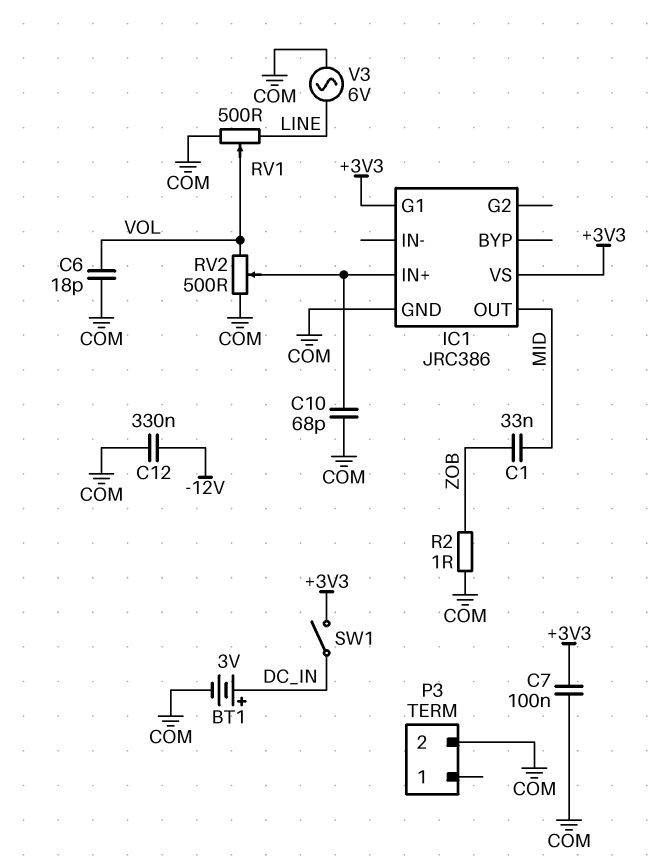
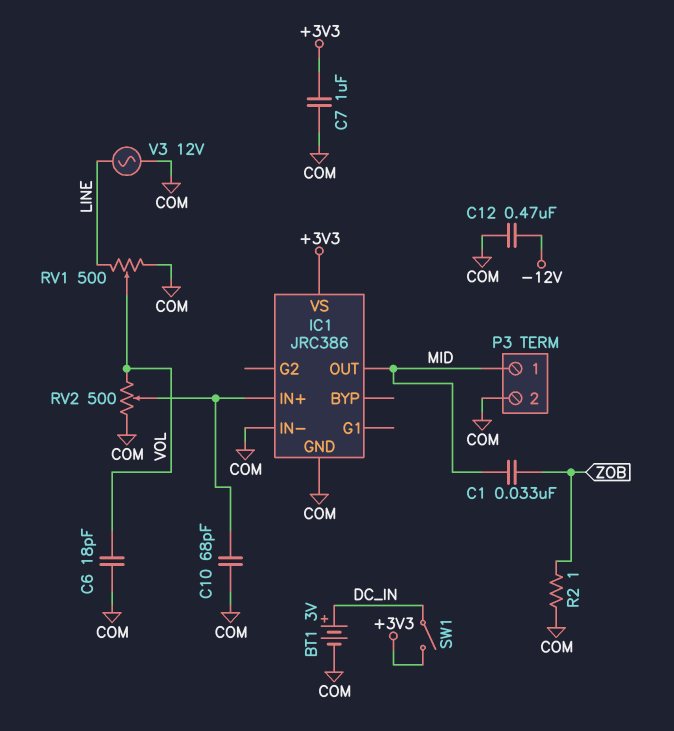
C7: 100nF (+3V3, COM) -> 1uF (+3V3, COM)
C12: 330nF (-12V, COM) -> 470nF (-12V, COM)
IC1 pin G1: +3V3 -> none
IC1 pin IN-: none -> COM
P3 pin 1: none -> MID
V3: AC 6V (COM, LINE) -> AC 12V (COM, LINE)

